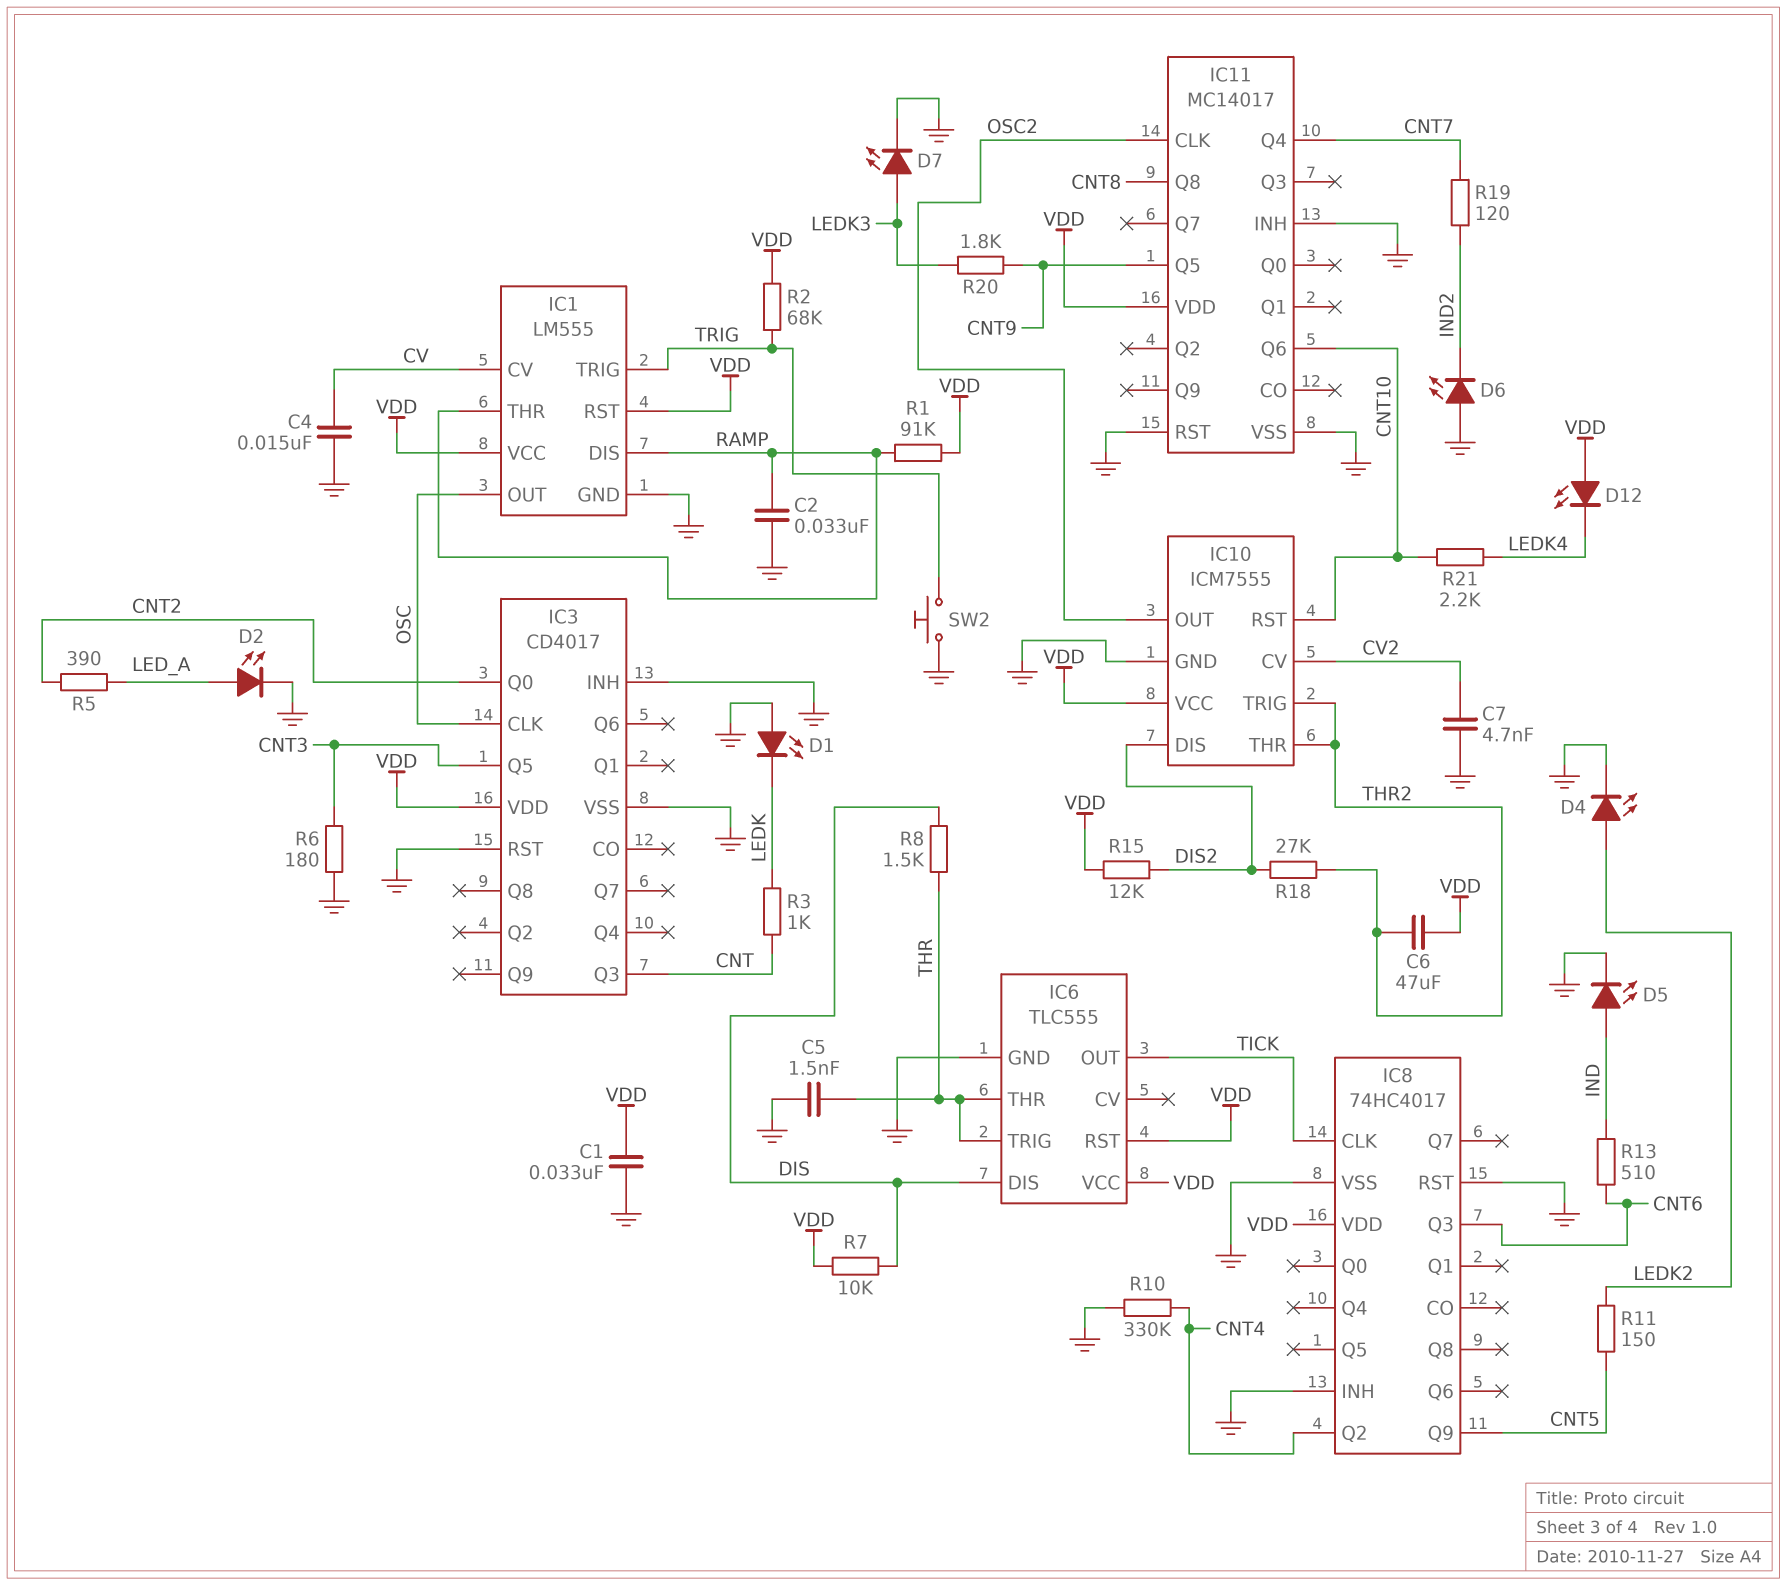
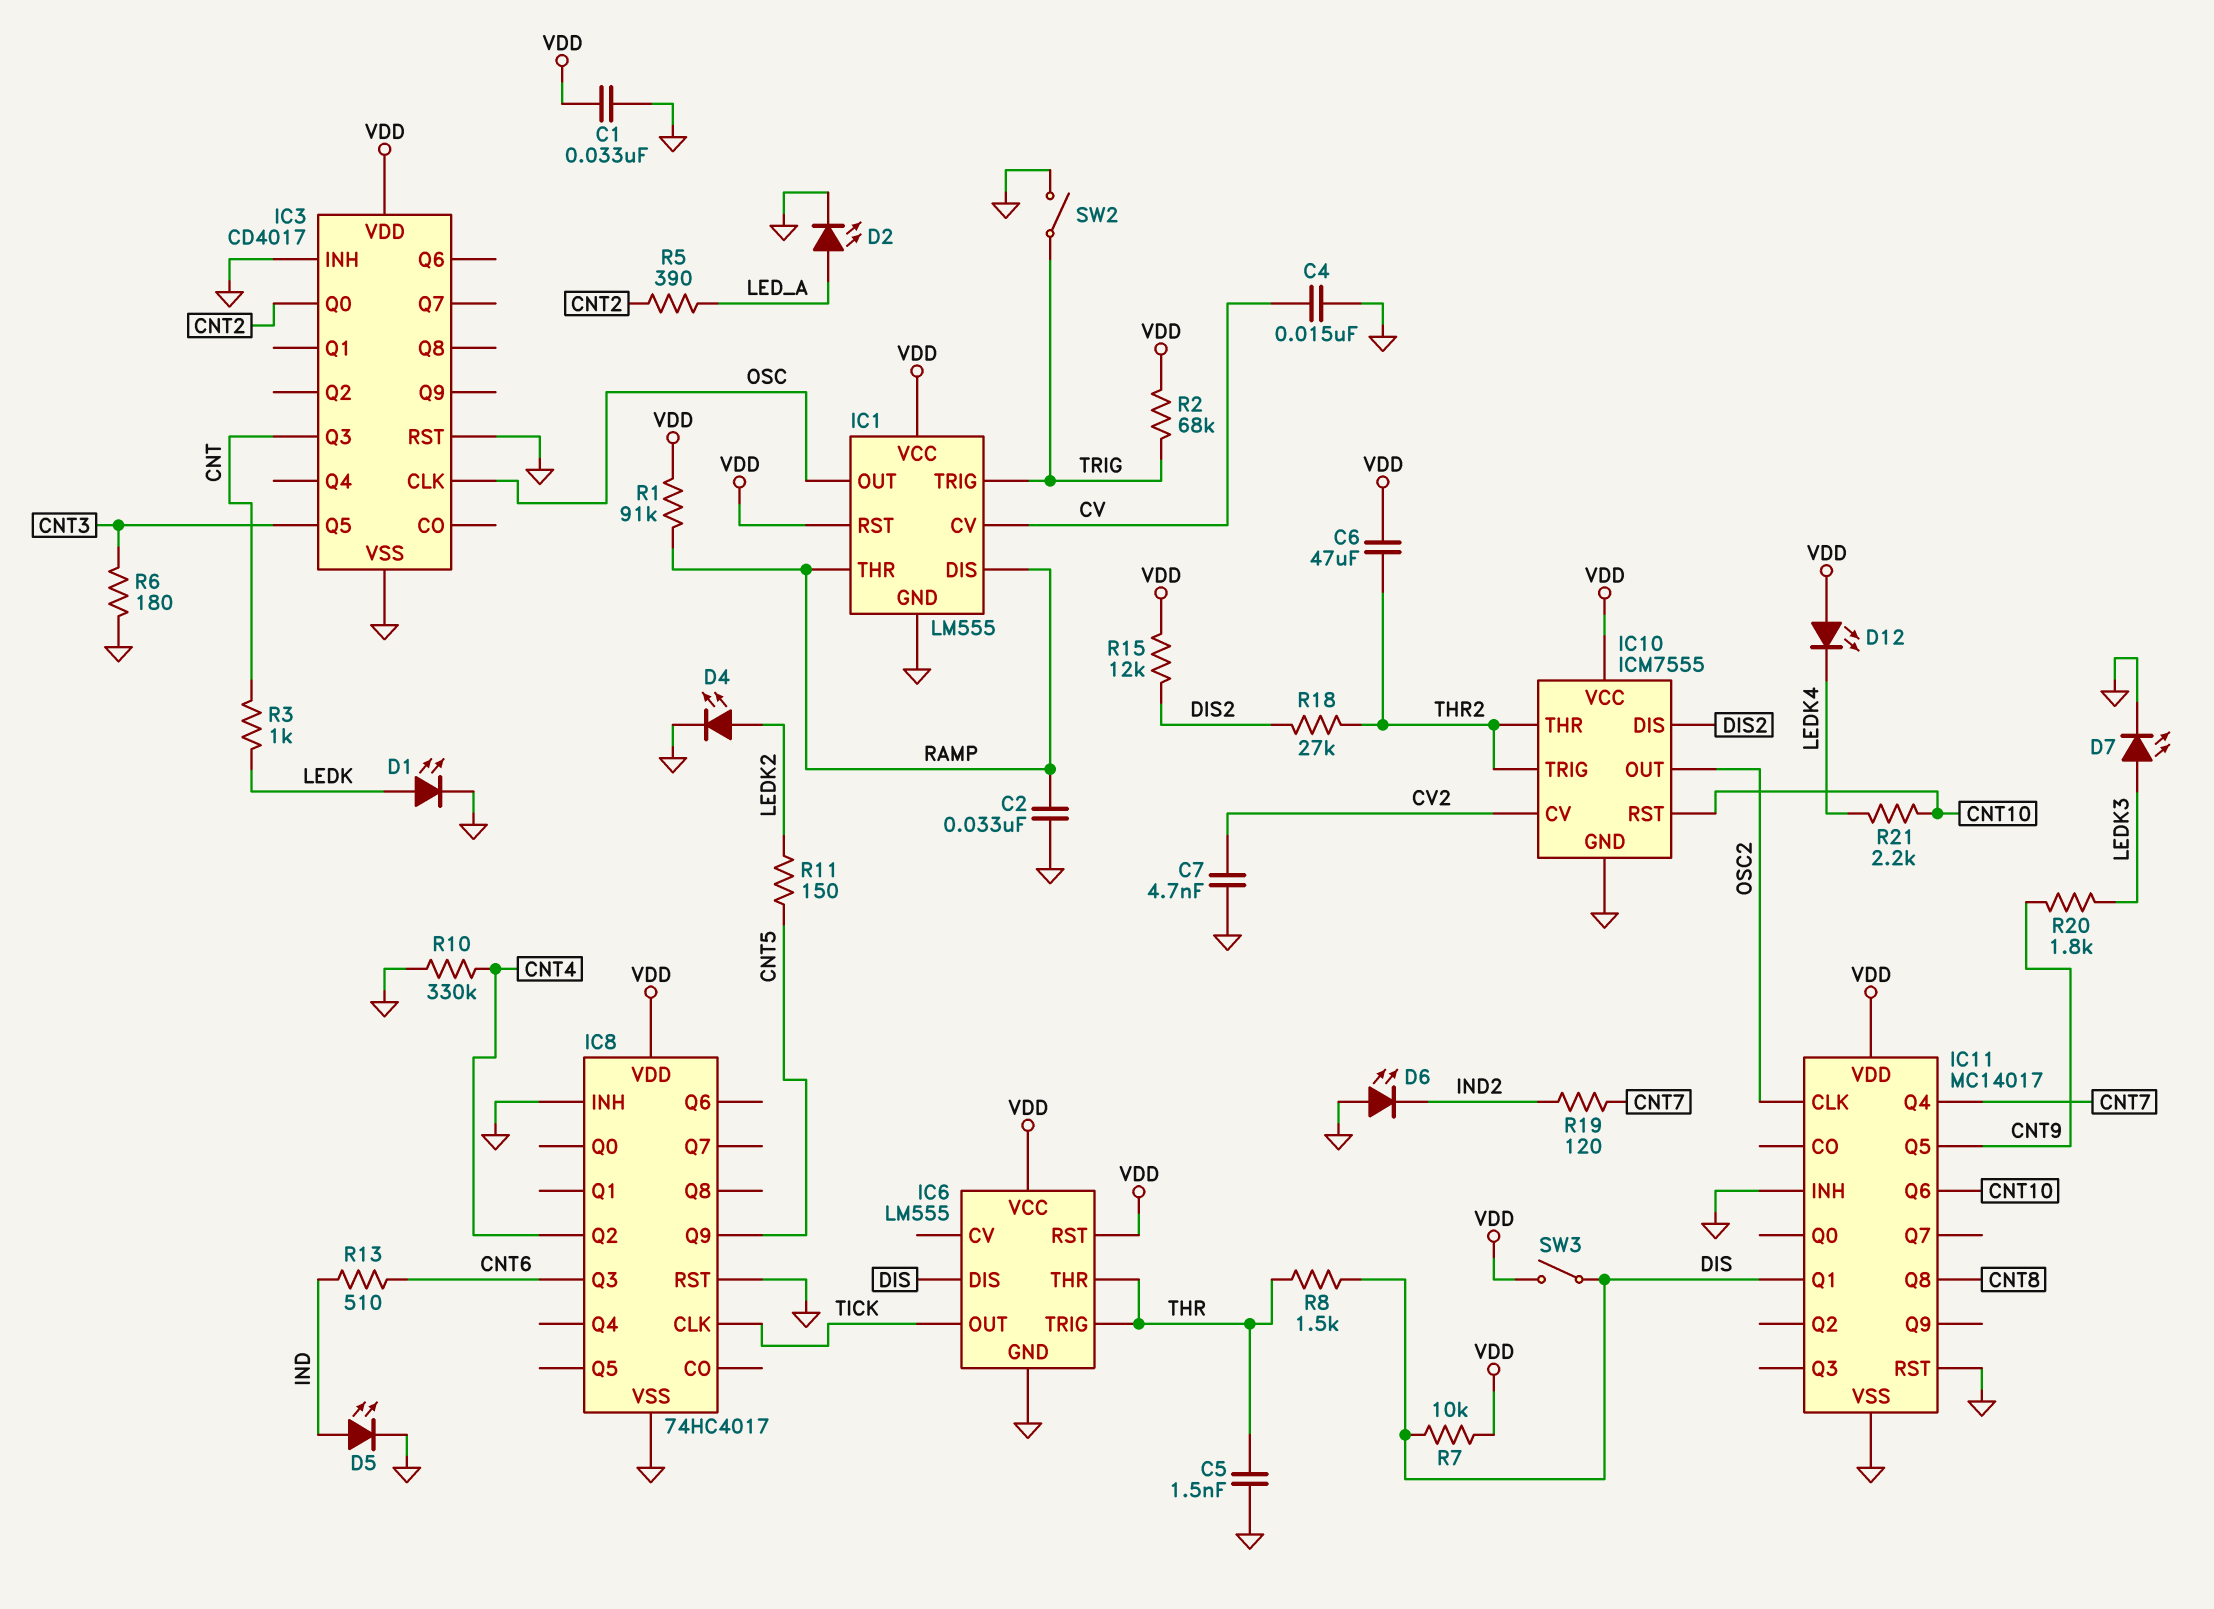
D1: LED (A GND, K LEDK) -> LED (A LEDK, K GND)
IC6: TLC555 -> LM555
IC11 pin Q1: none -> DIS
SW2: button (GND, TRIG) -> switch (GND, TRIG)
SW3: none -> switch (DIS, VDD)

